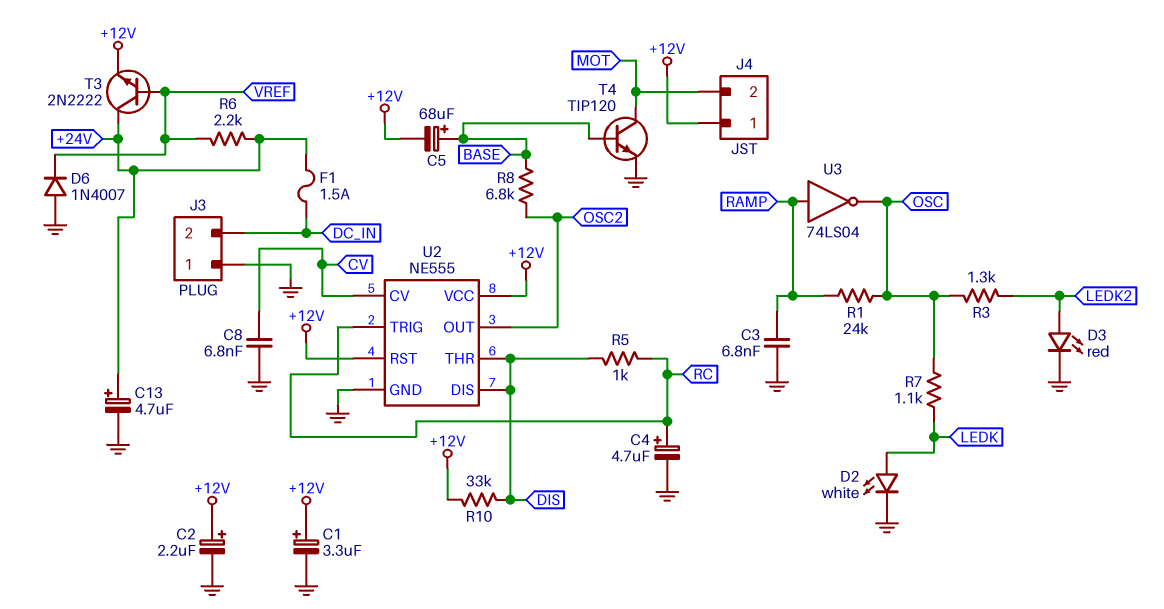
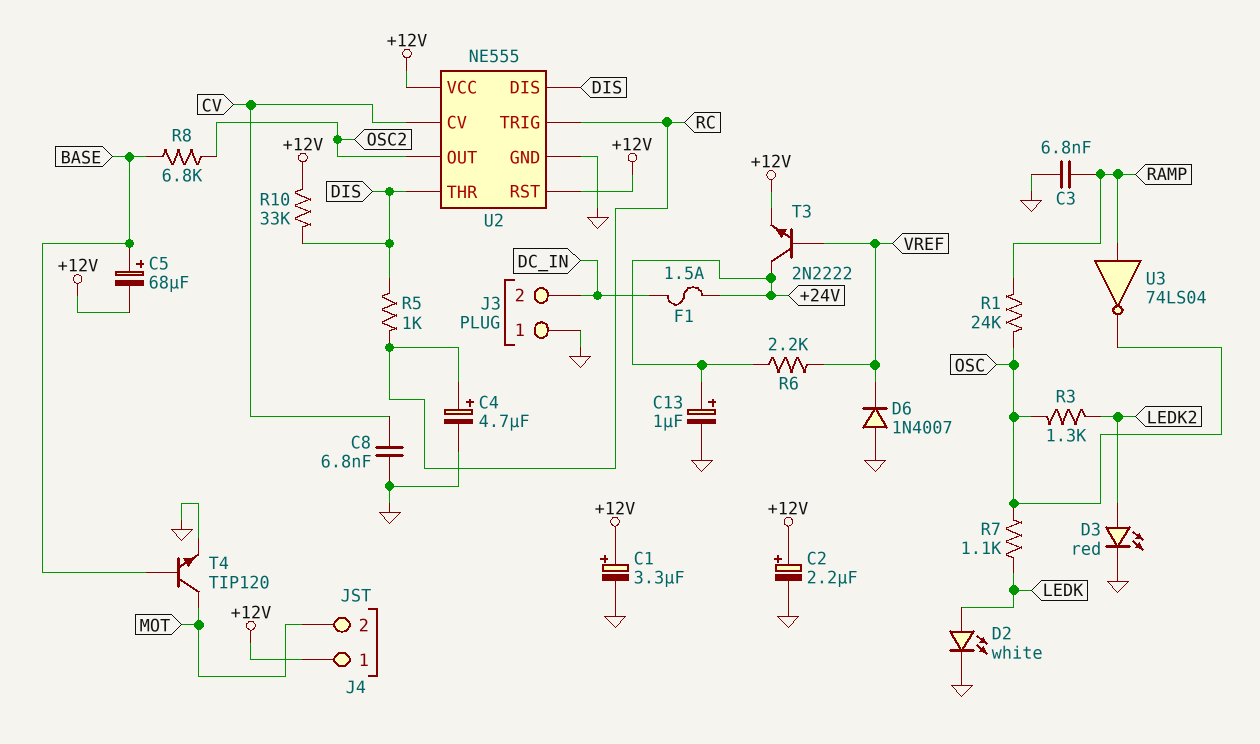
C13: 4.7uF (plus +24V, minus GND) -> 1uF (plus +24V, minus GND)

